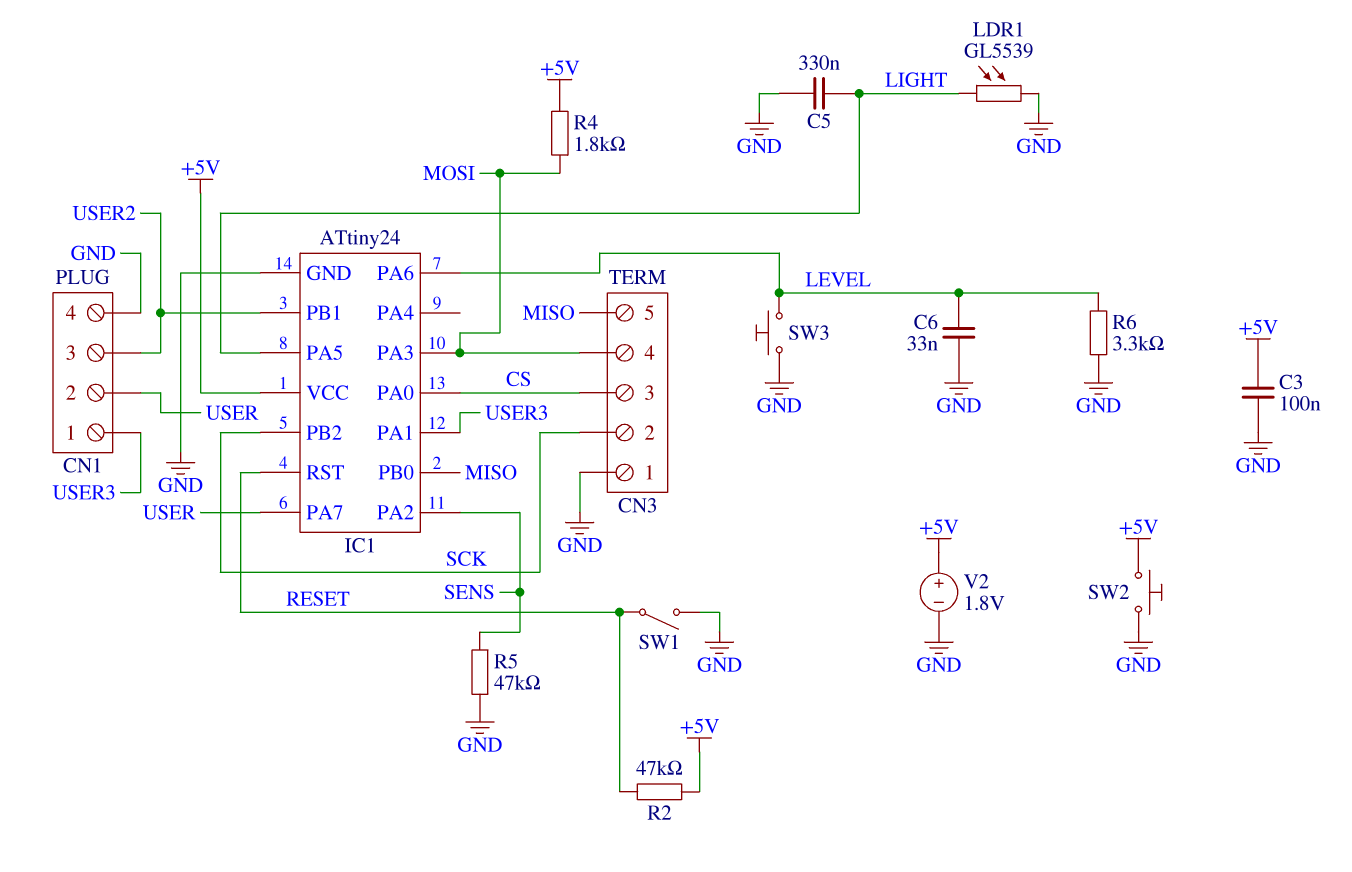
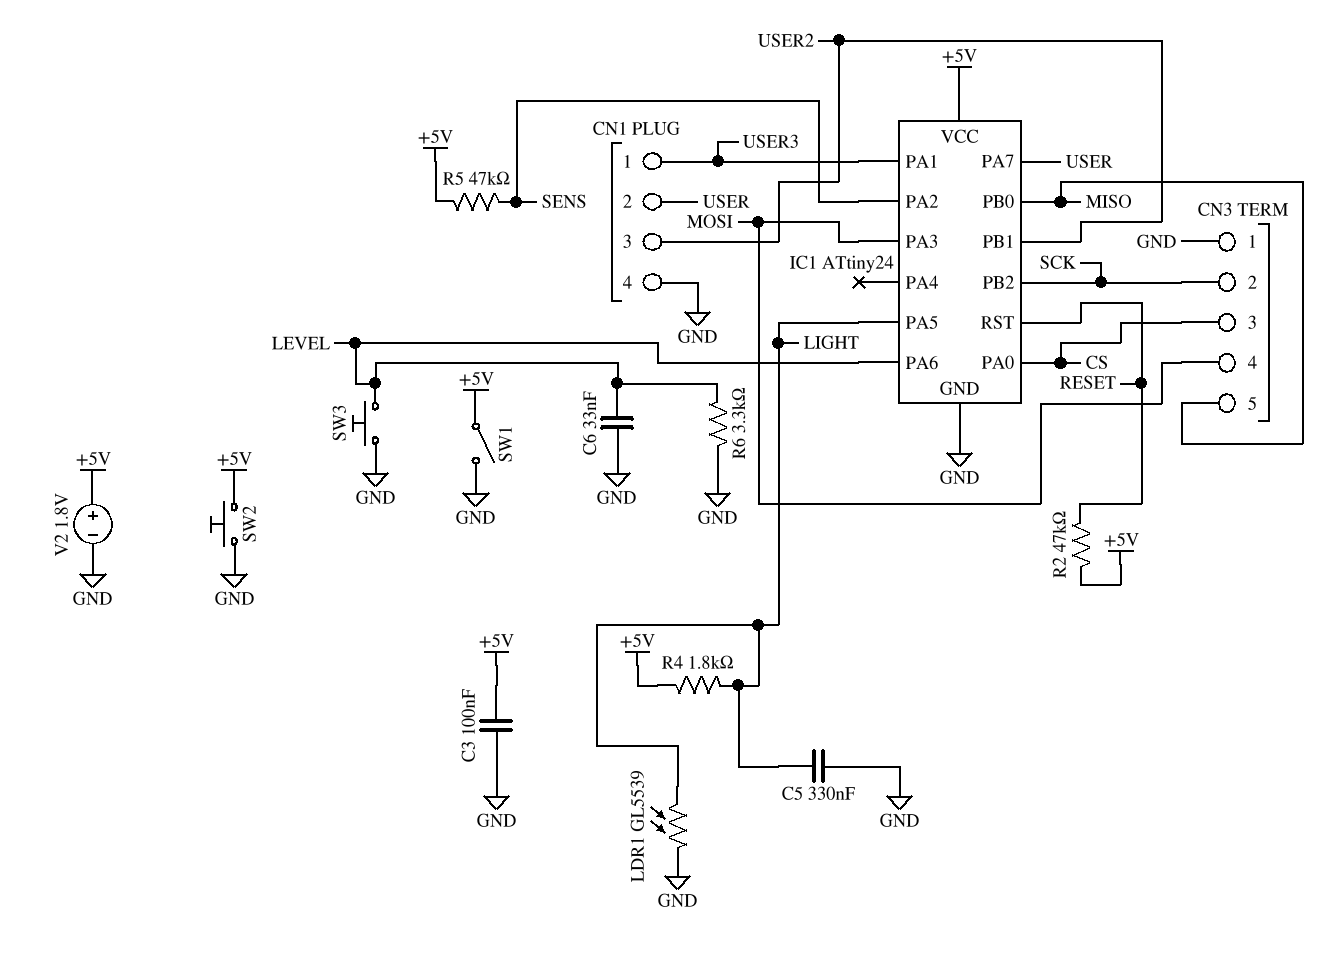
R4: 1.8k (+5V, MOSI) -> 1.8k (+5V, LIGHT)
R5: 47k (GND, SENS) -> 47k (+5V, SENS)
SW1: switch (GND, RESET) -> switch (+5V, GND)

